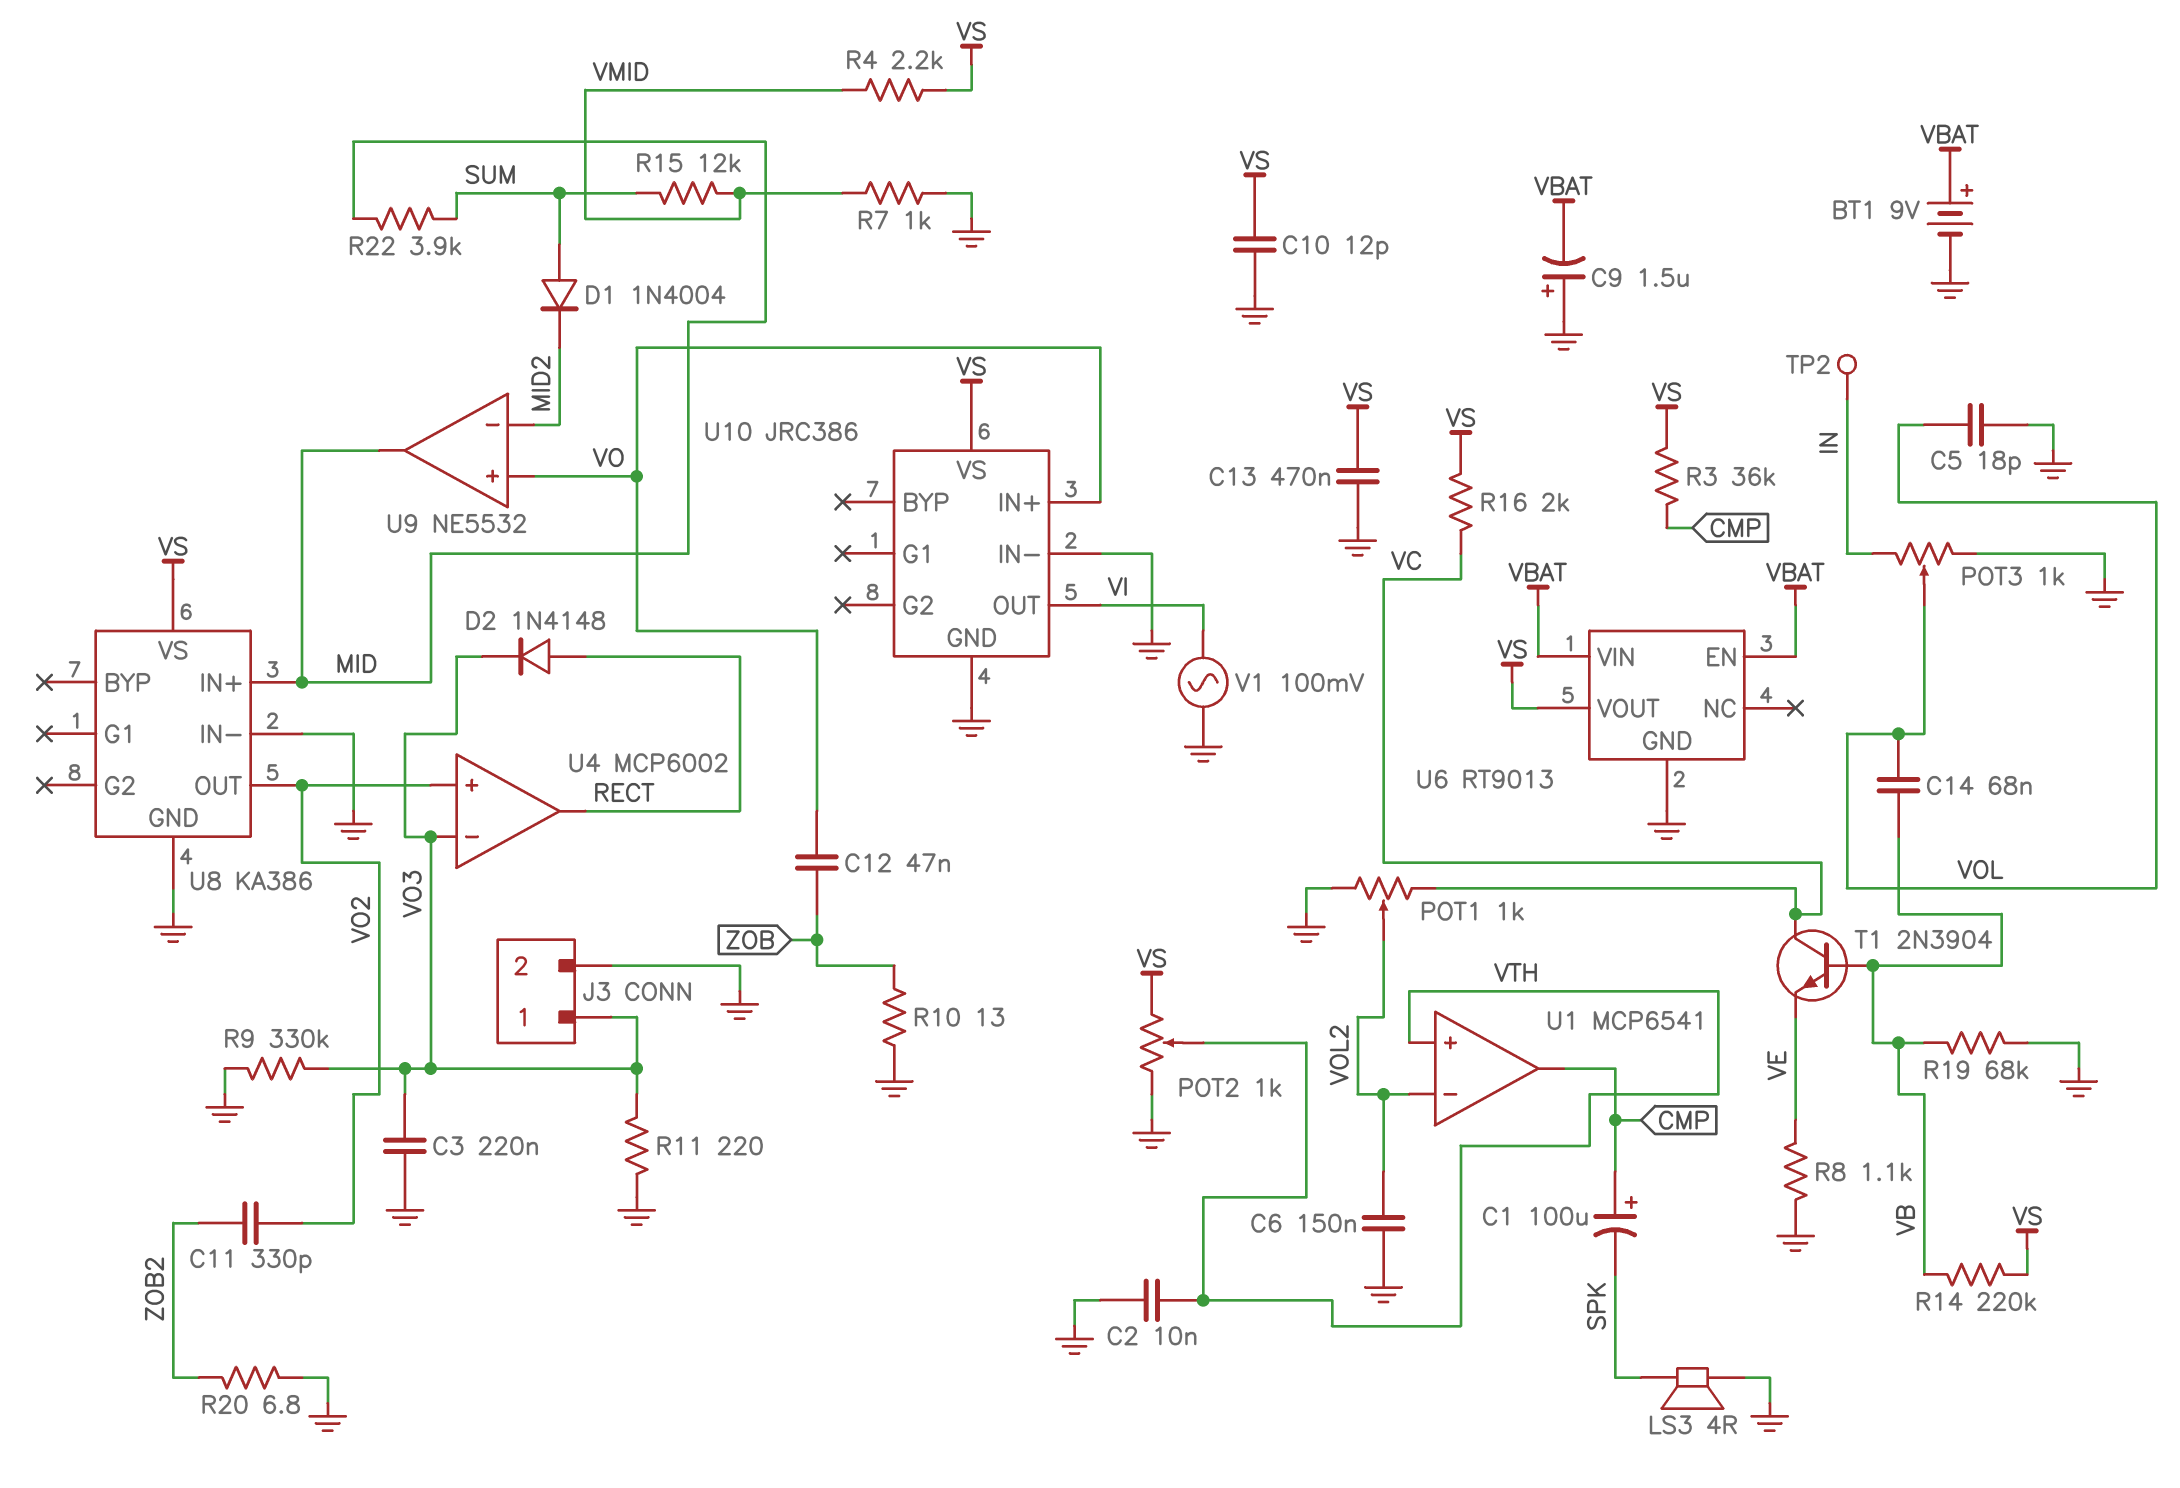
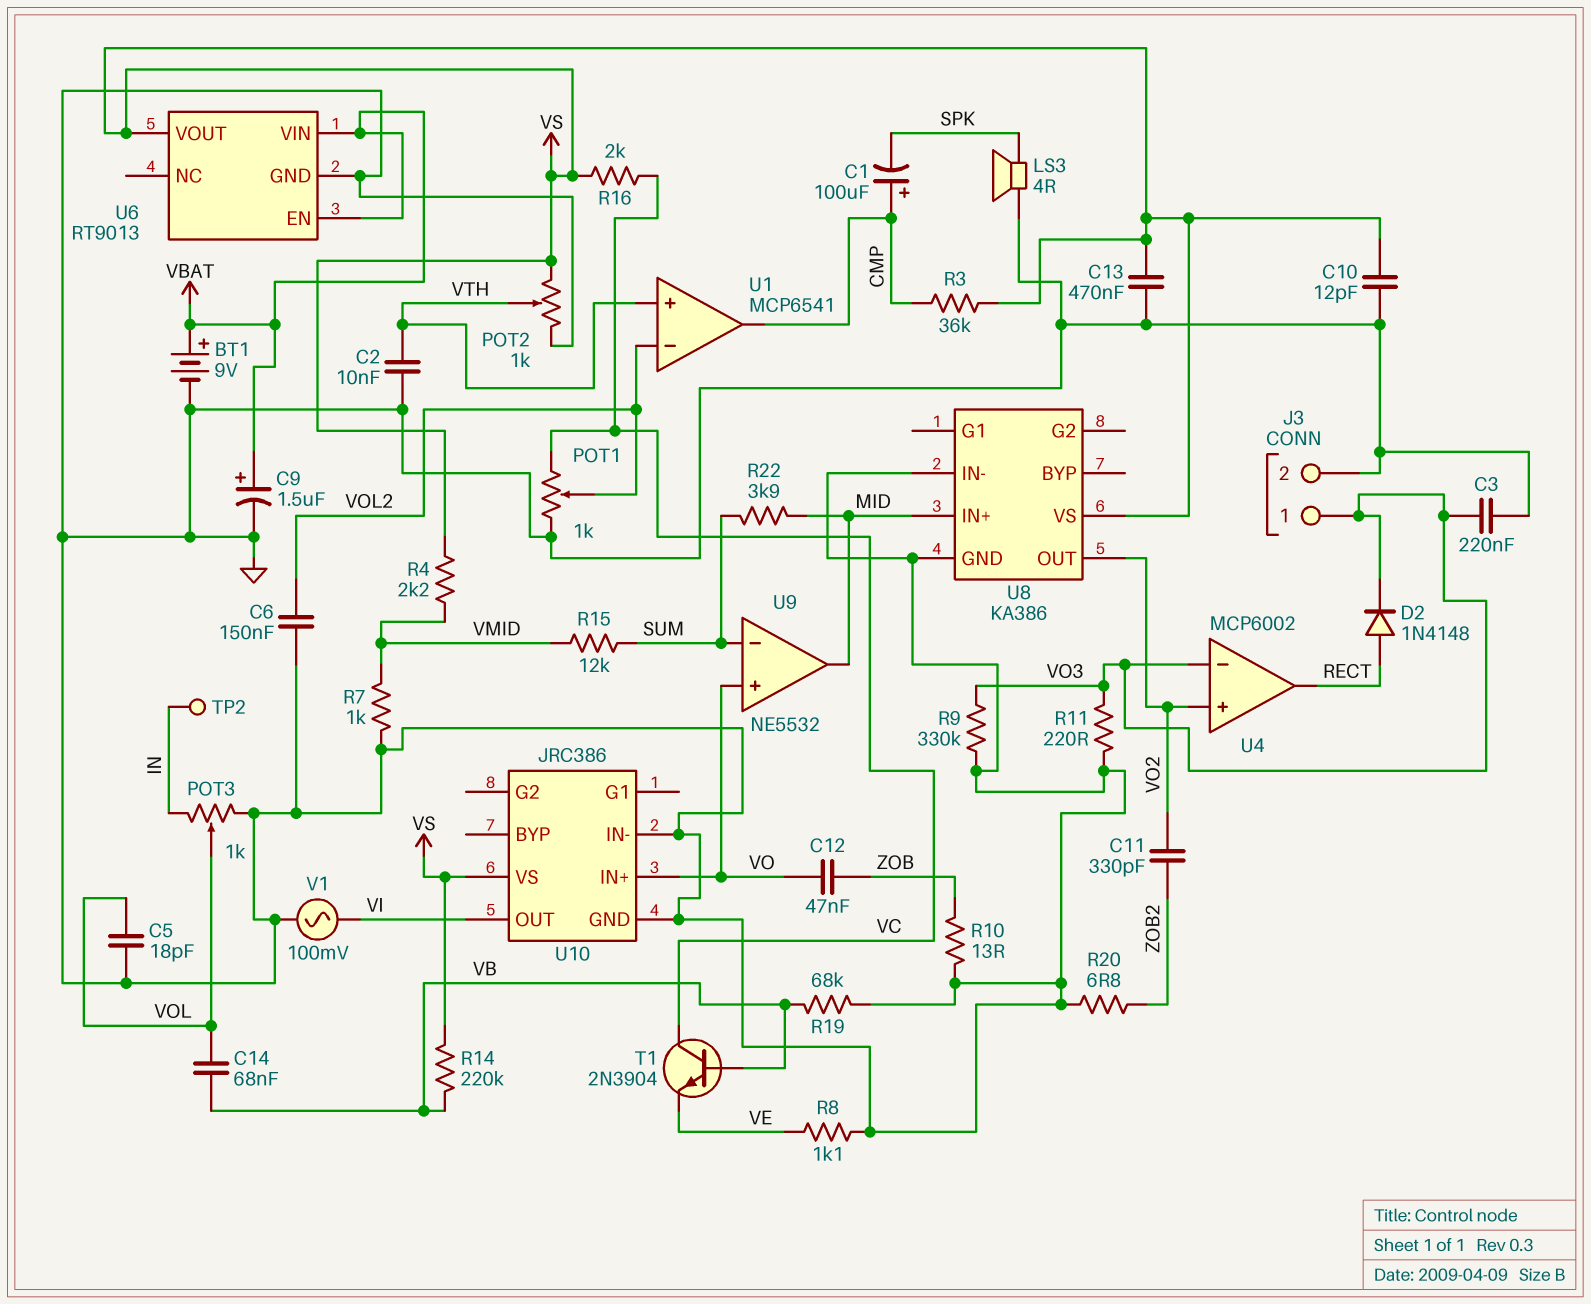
C9: 1.5uF (plus GND, minus VBAT) -> 1.5uF (plus VBAT, minus GND)
D1: diode 1N4004 (A SUM, K MID2) -> none
U9 pin in-: MID2 -> SUM

